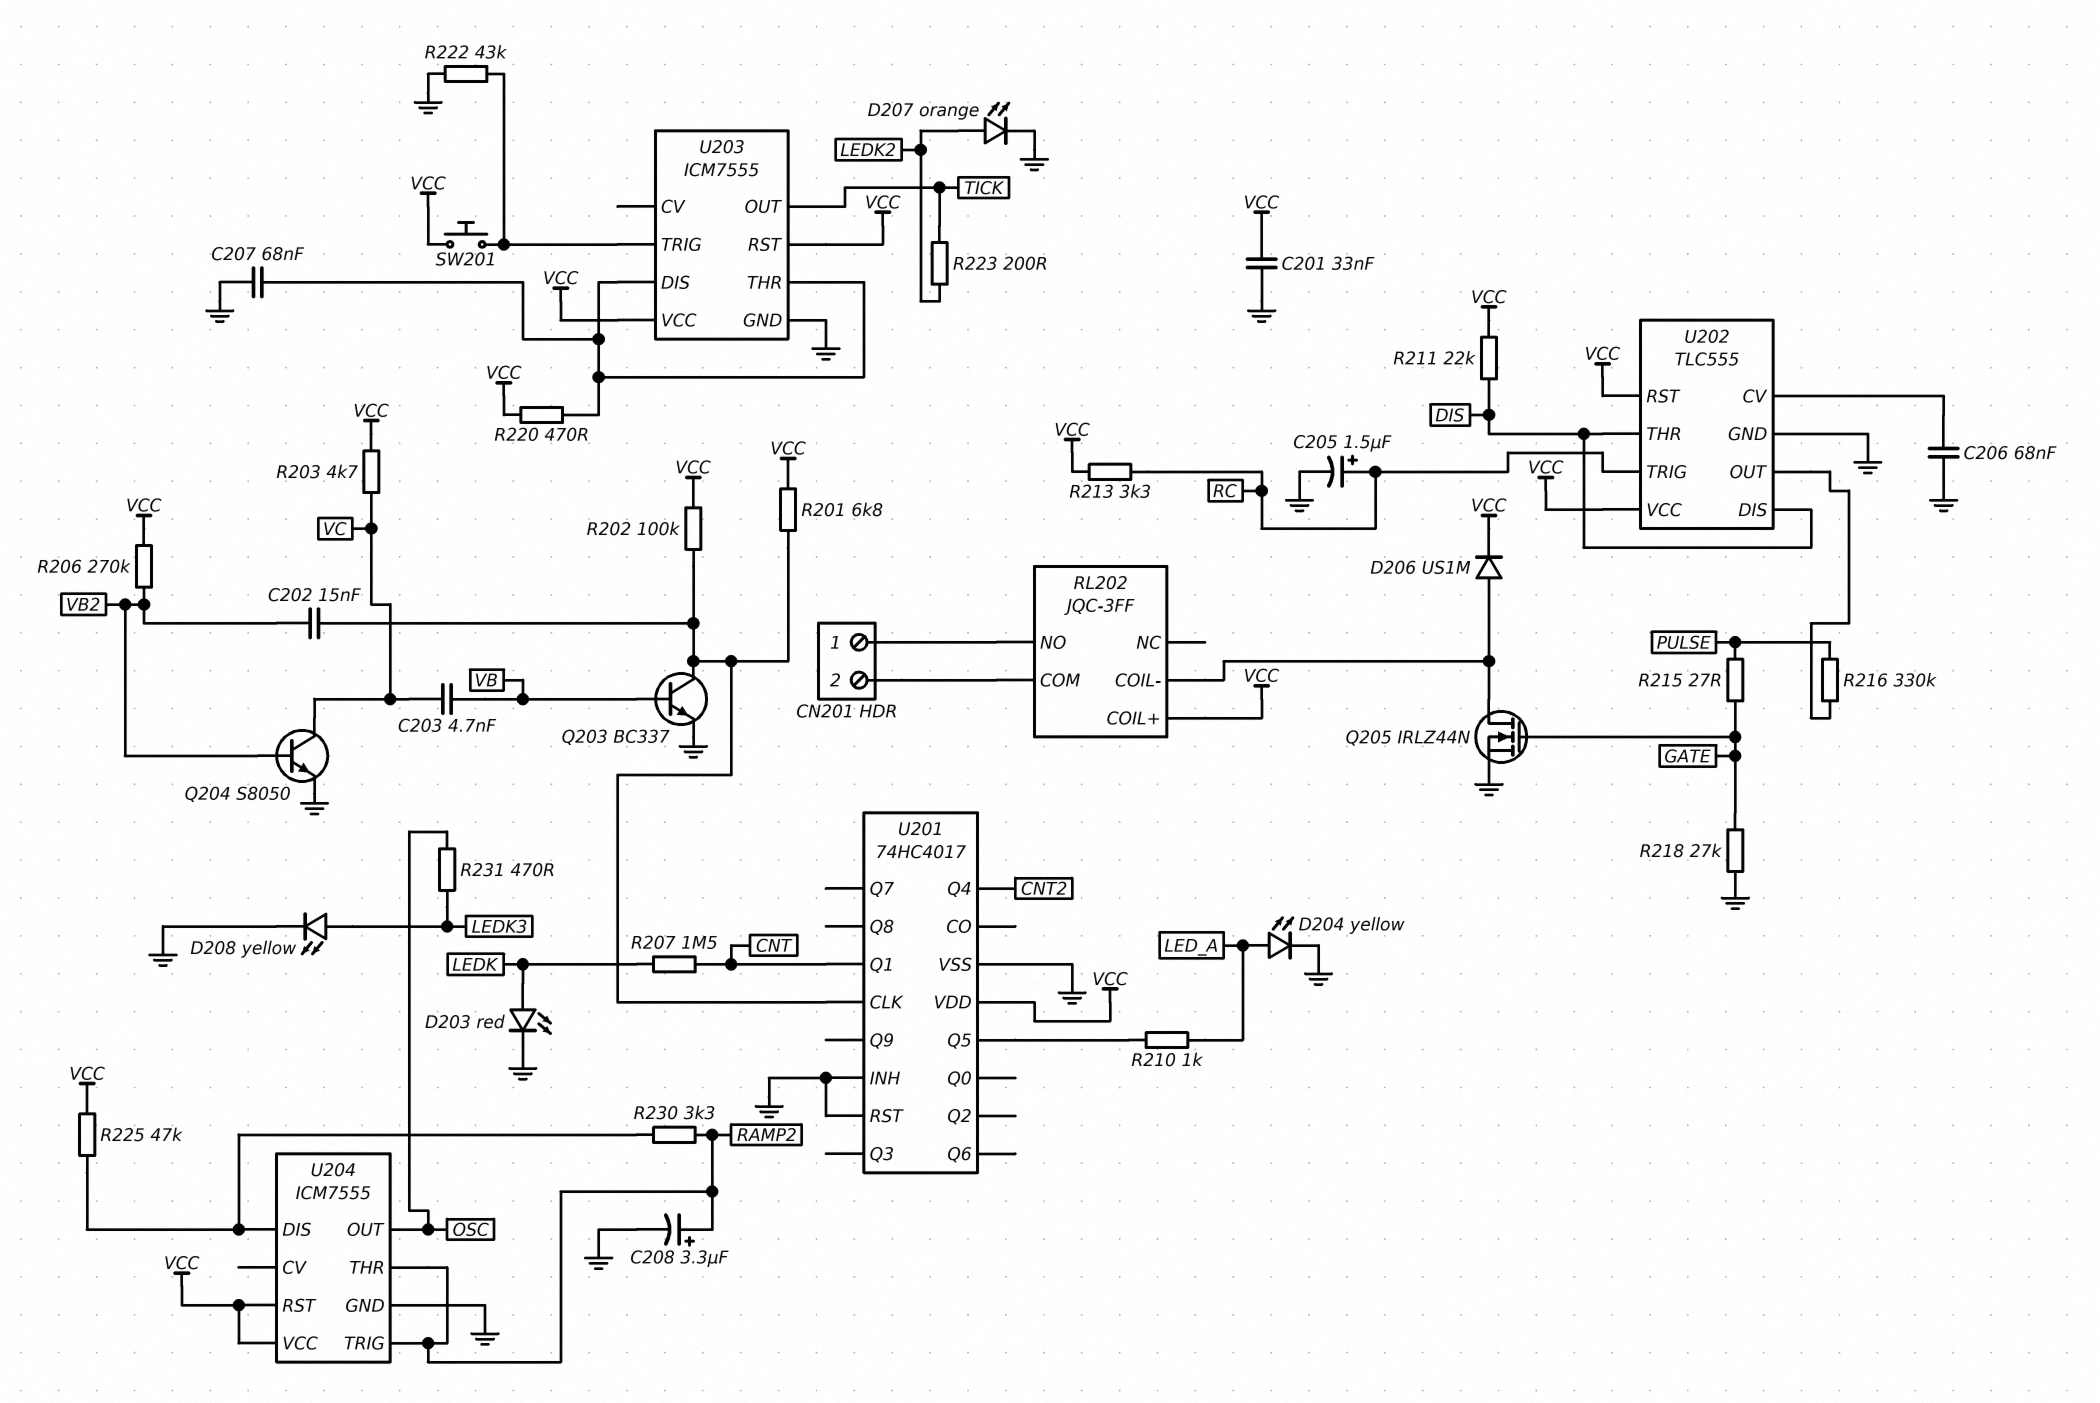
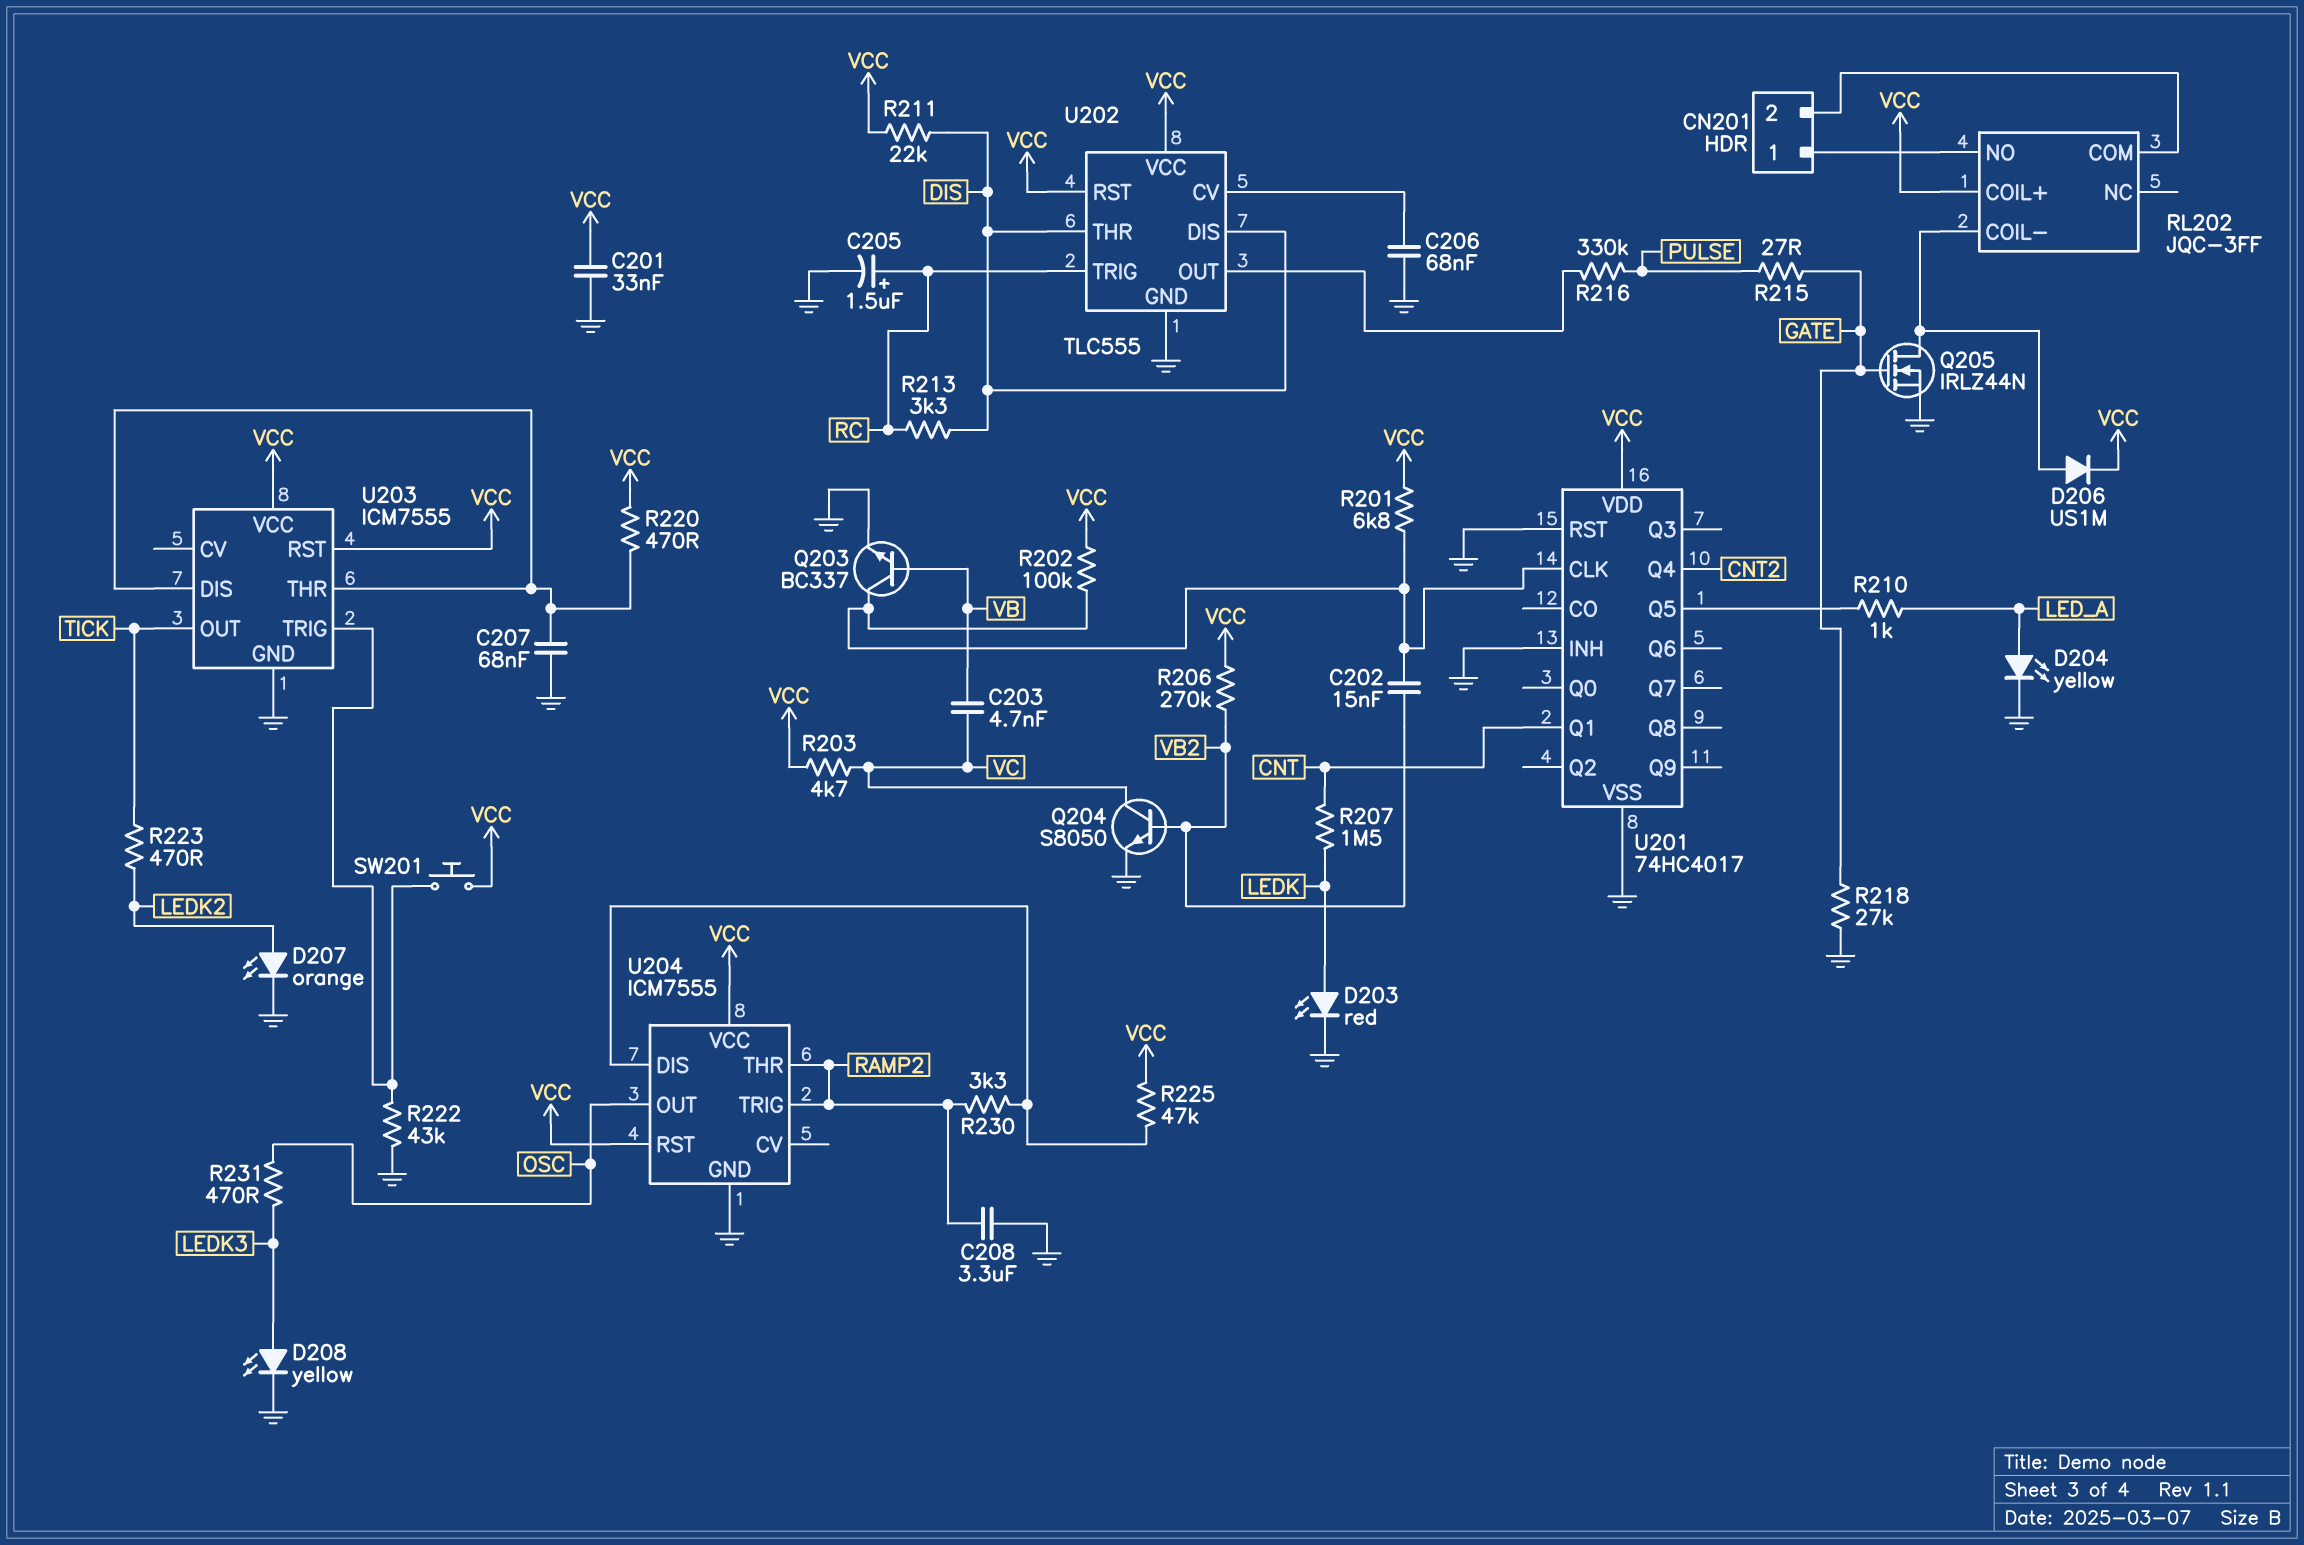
C208: 3.3uF (plus RAMP2, minus GND) -> 3.3uF (GND, RAMP2)
R213: 3.3k (RC, VCC) -> 3.3k (DIS, RC)
R223: 200 (LEDK2, TICK) -> 470 (LEDK2, TICK)

